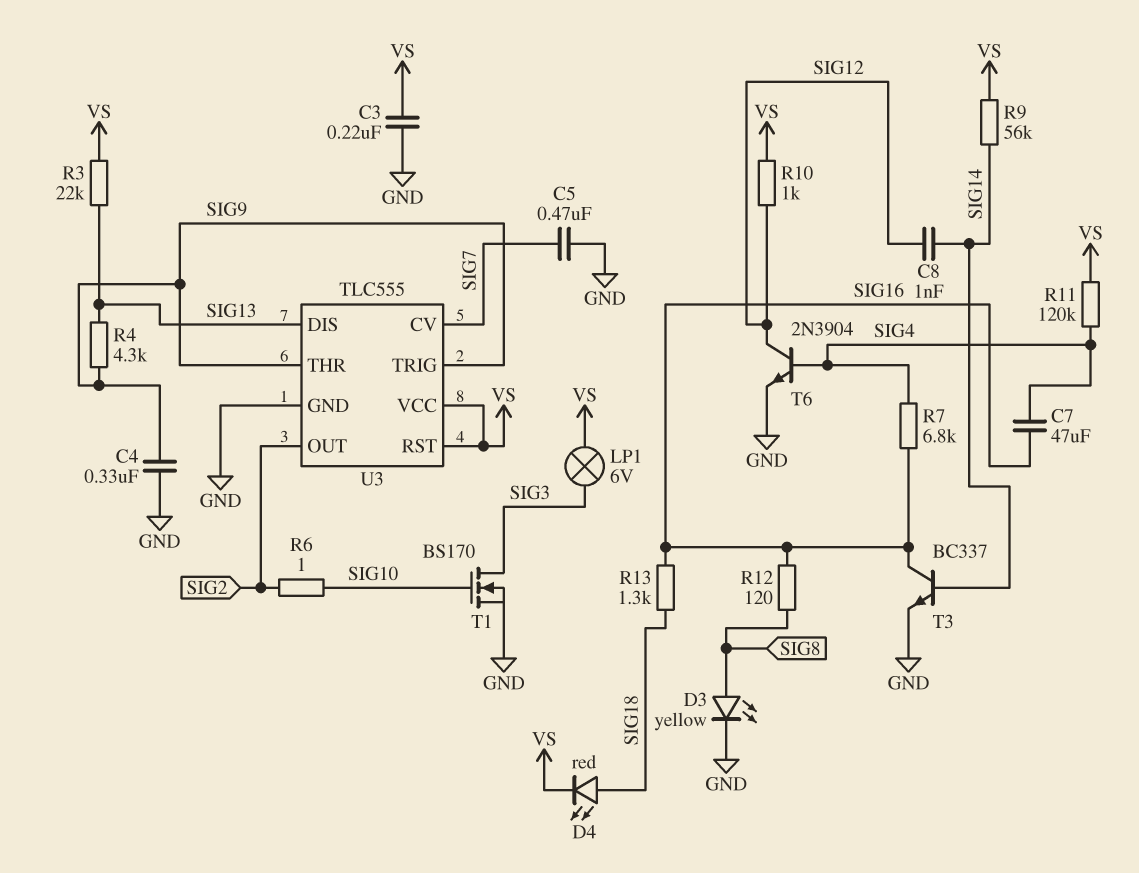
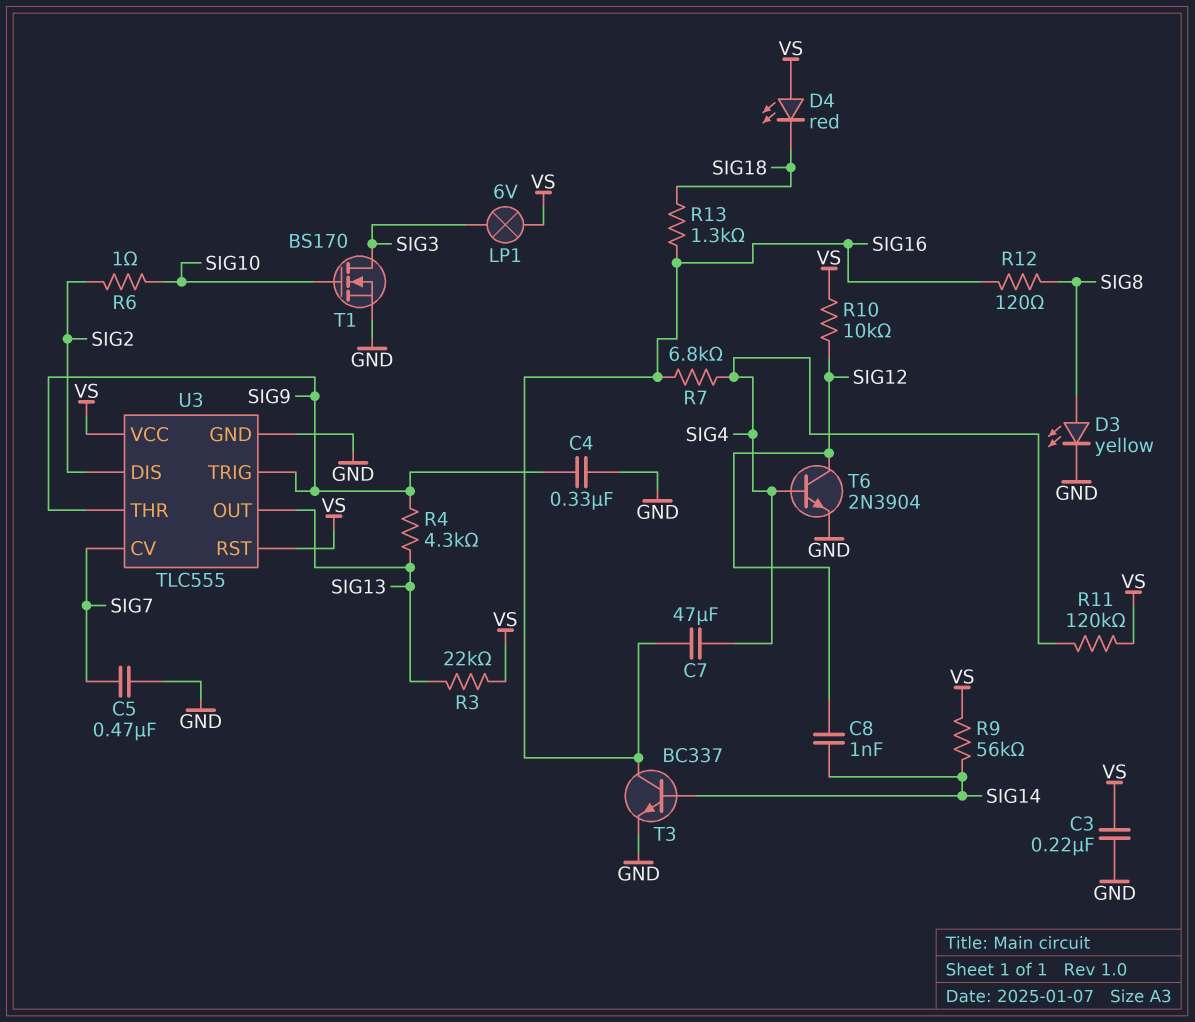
D4: LED red (A SIG18, K VS) -> LED red (A VS, K SIG18)
R10: 1k (SIG12, VS) -> 10k (SIG12, VS)
U3 pin DIS: SIG13 -> SIG2
U3 pin OUT: SIG2 -> SIG13

